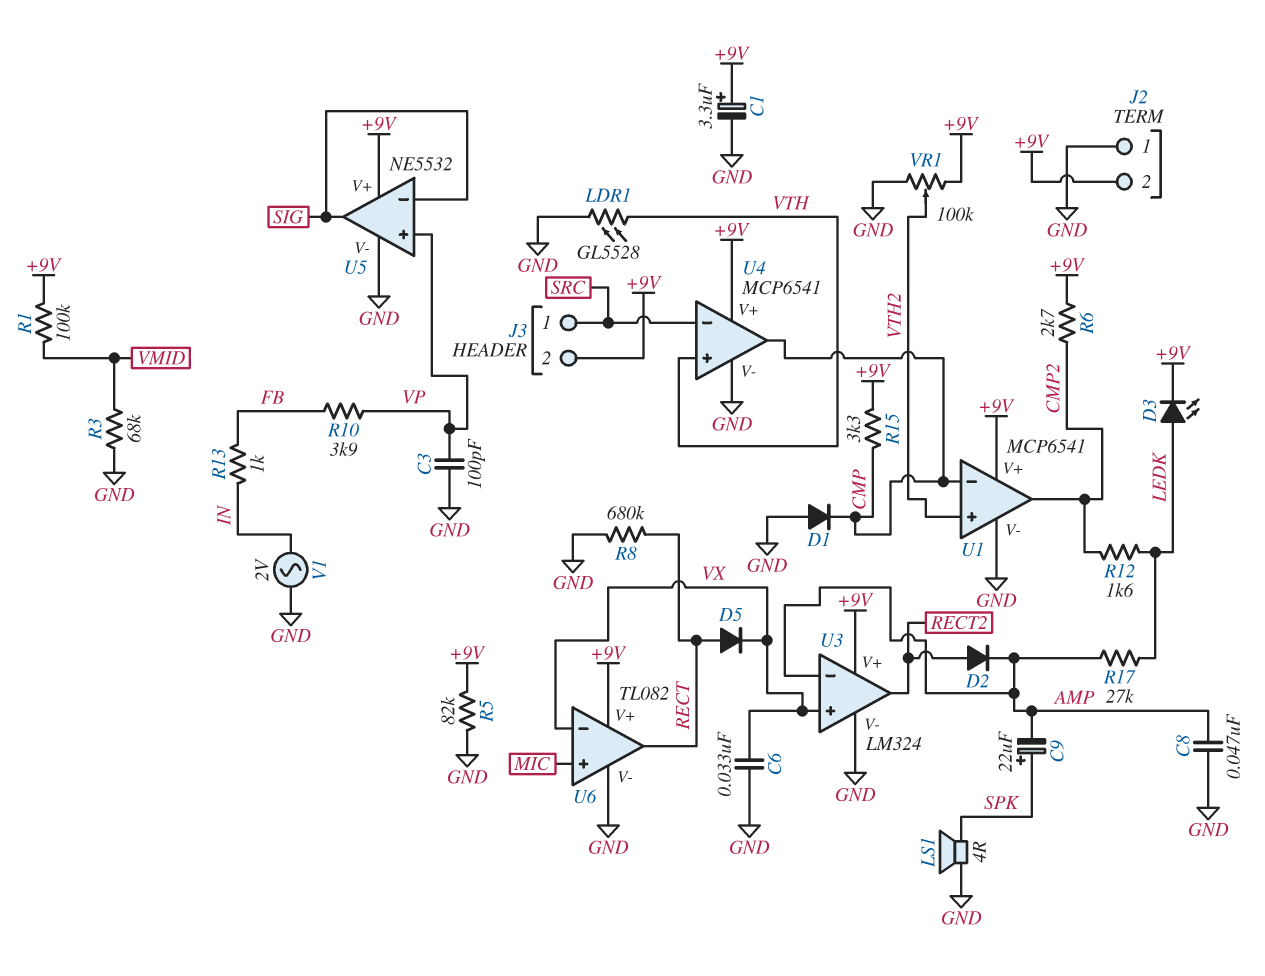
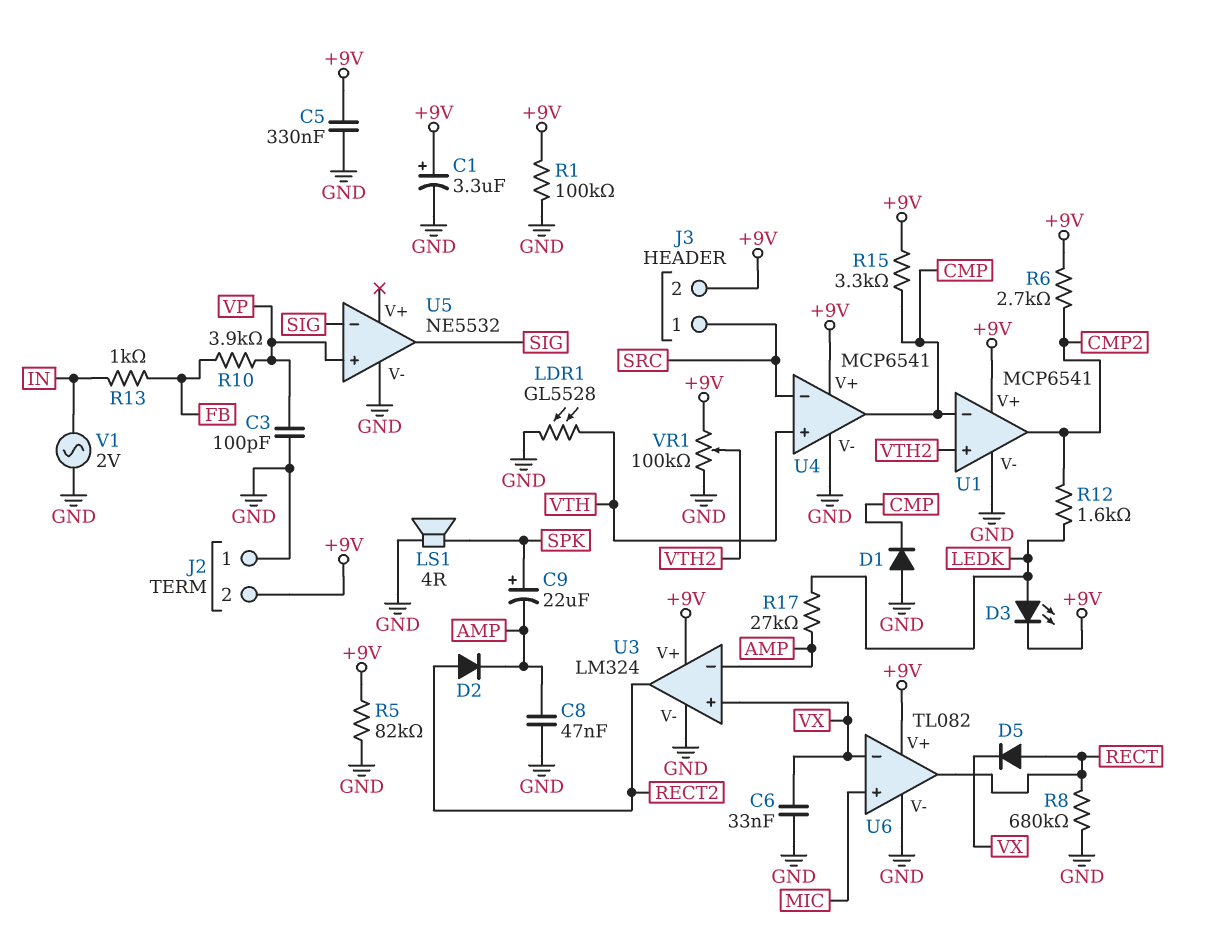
C5: none -> 330nF (+9V, GND)
R1: 100k (+9V, VMID) -> 100k (+9V, GND)
R3: 68k (GND, VMID) -> none
U5 pin V+: +9V -> none

